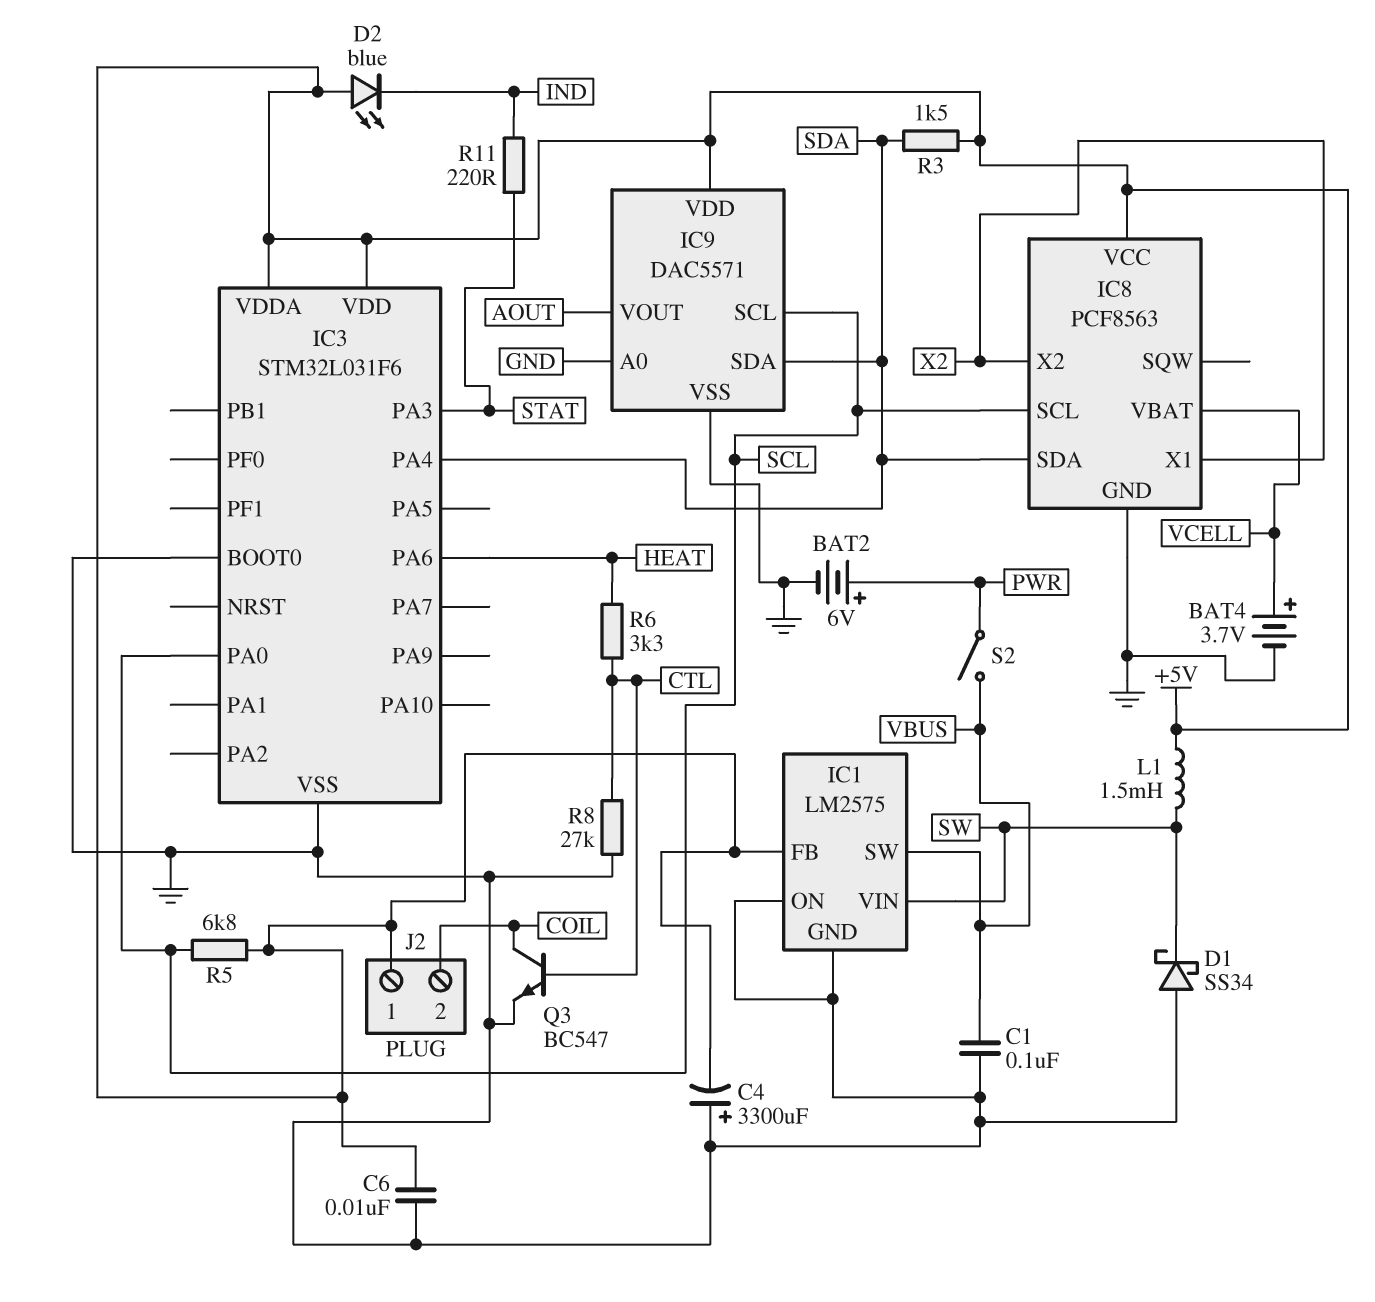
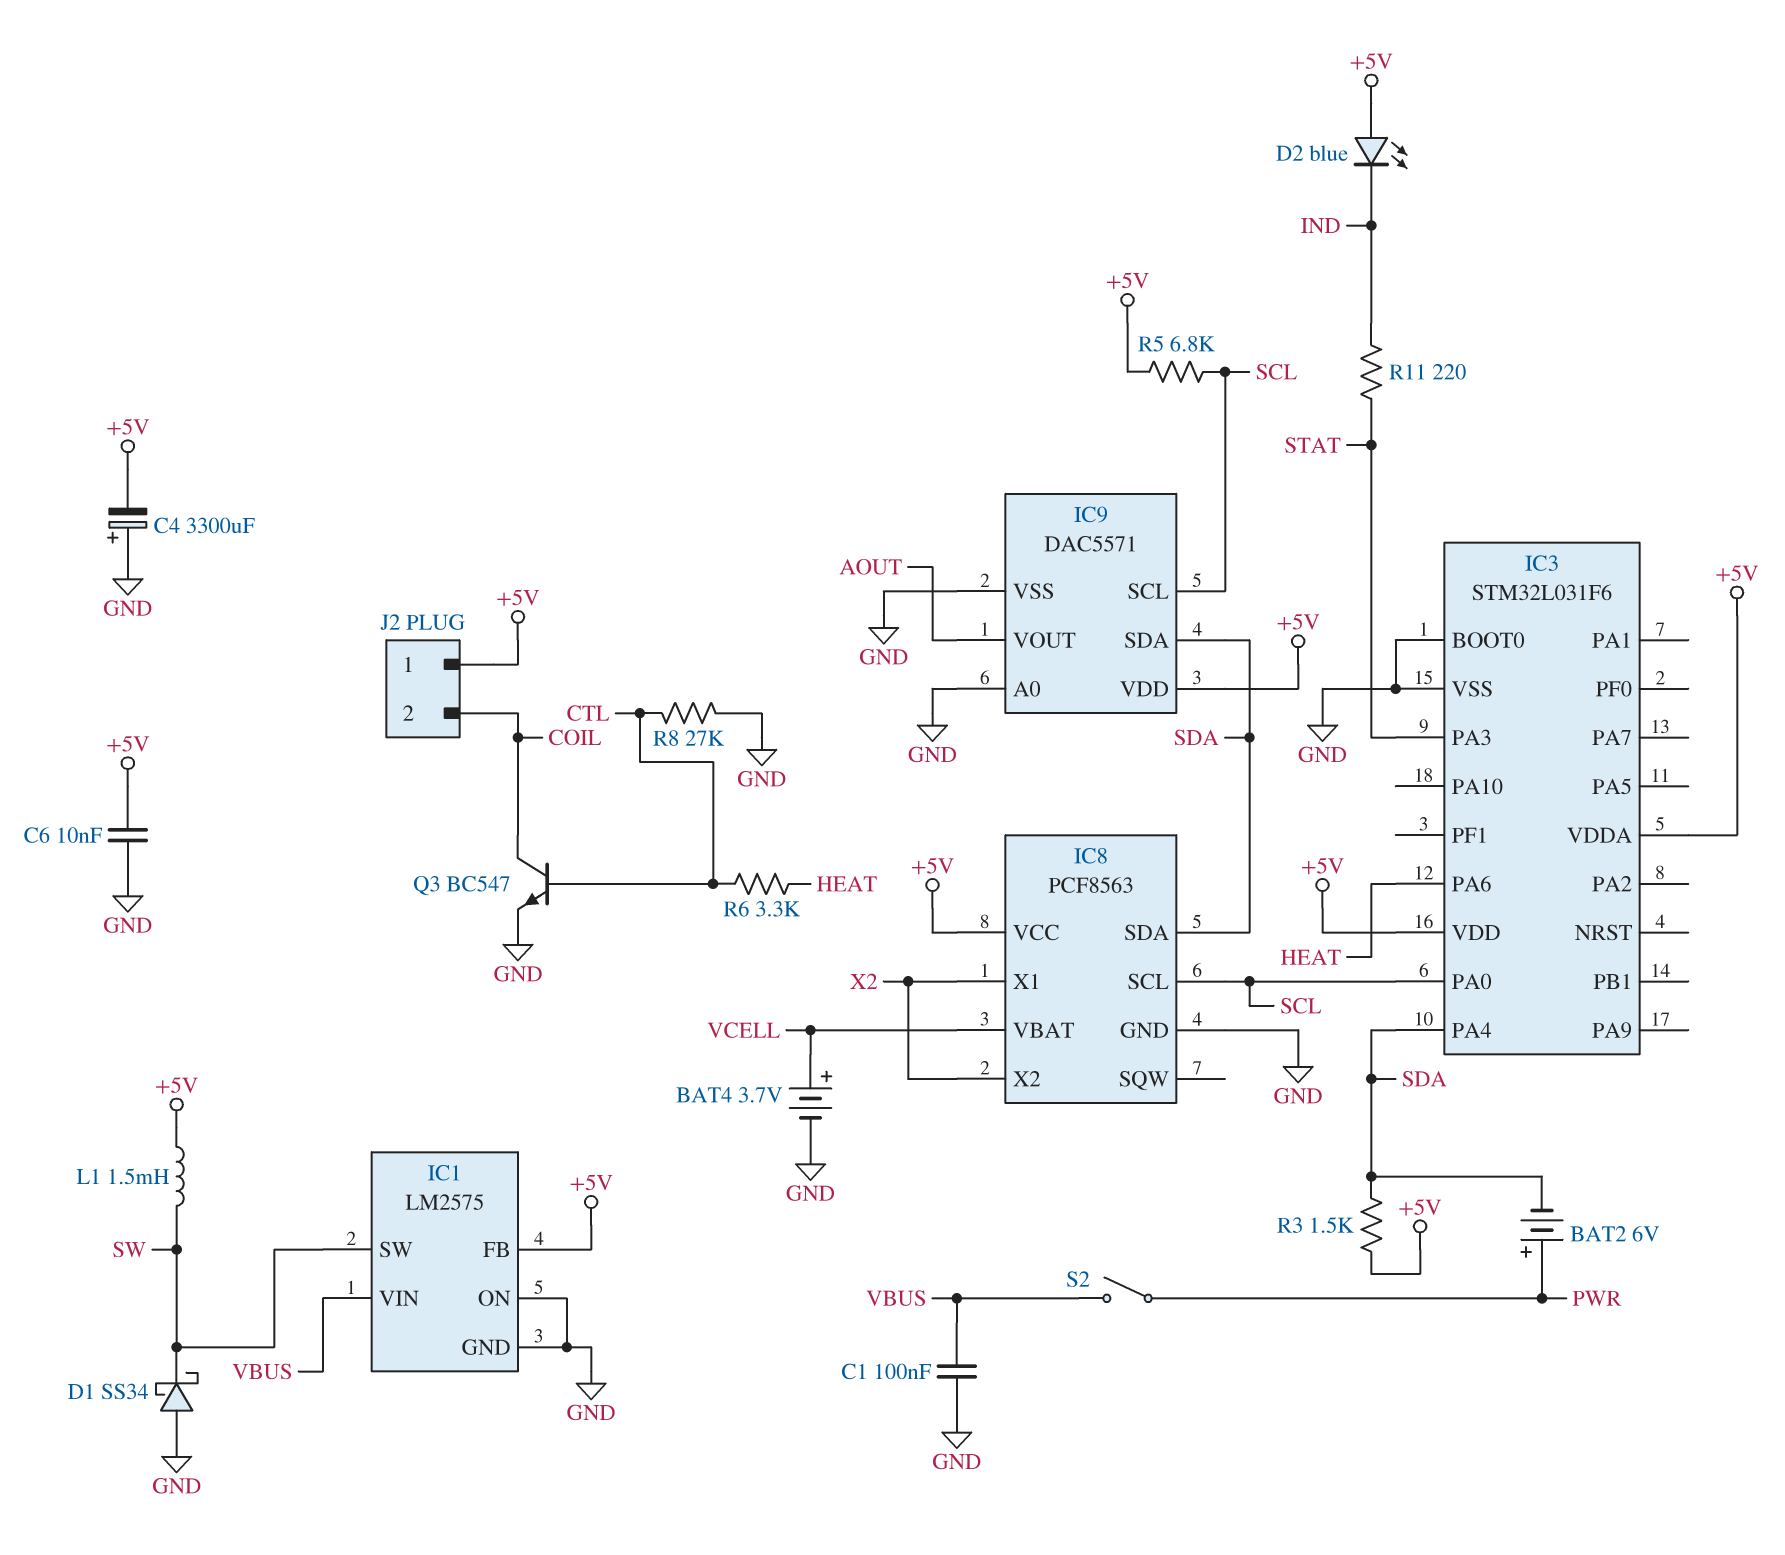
BAT2: 6V (plus PWR, minus GND) -> 6V (plus PWR, minus SDA)
IC1 pin SW: VBUS -> SW
IC1 pin VIN: SW -> VBUS

